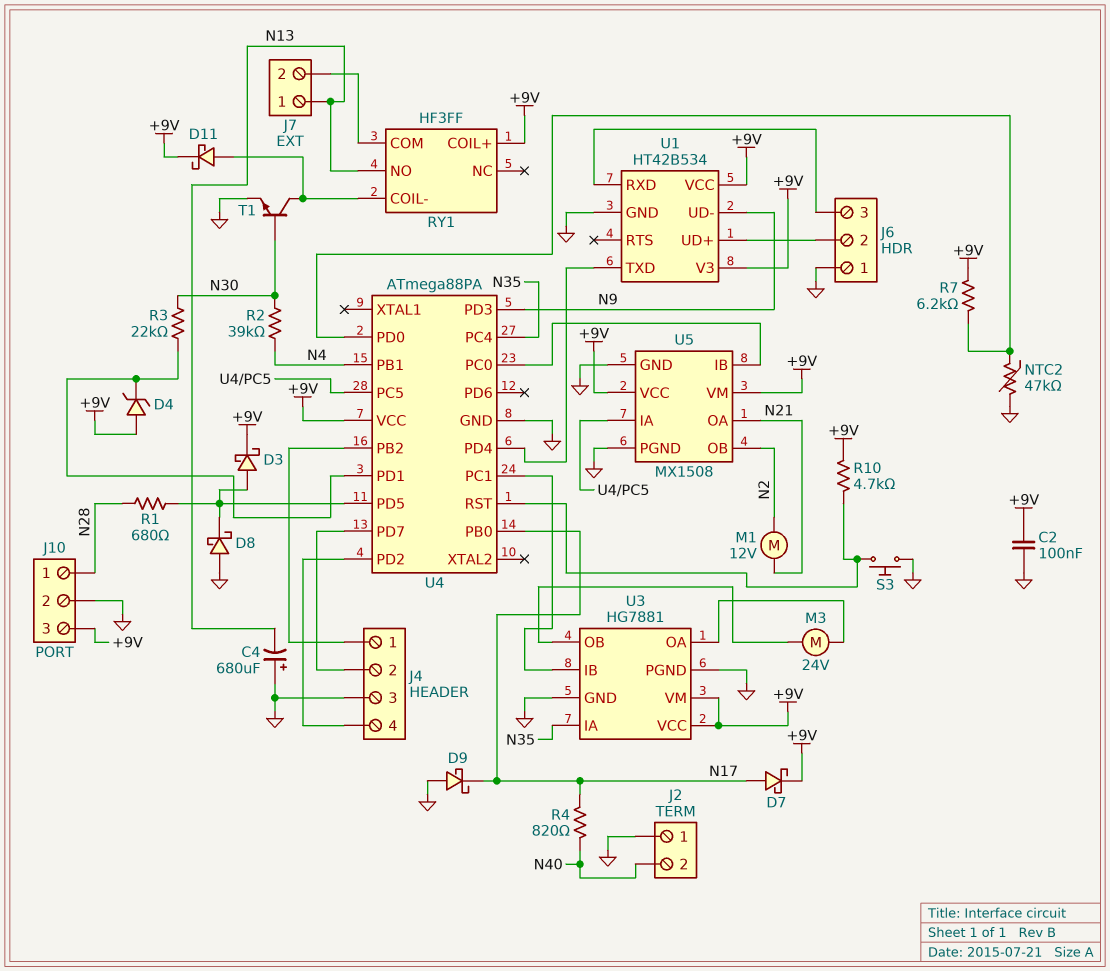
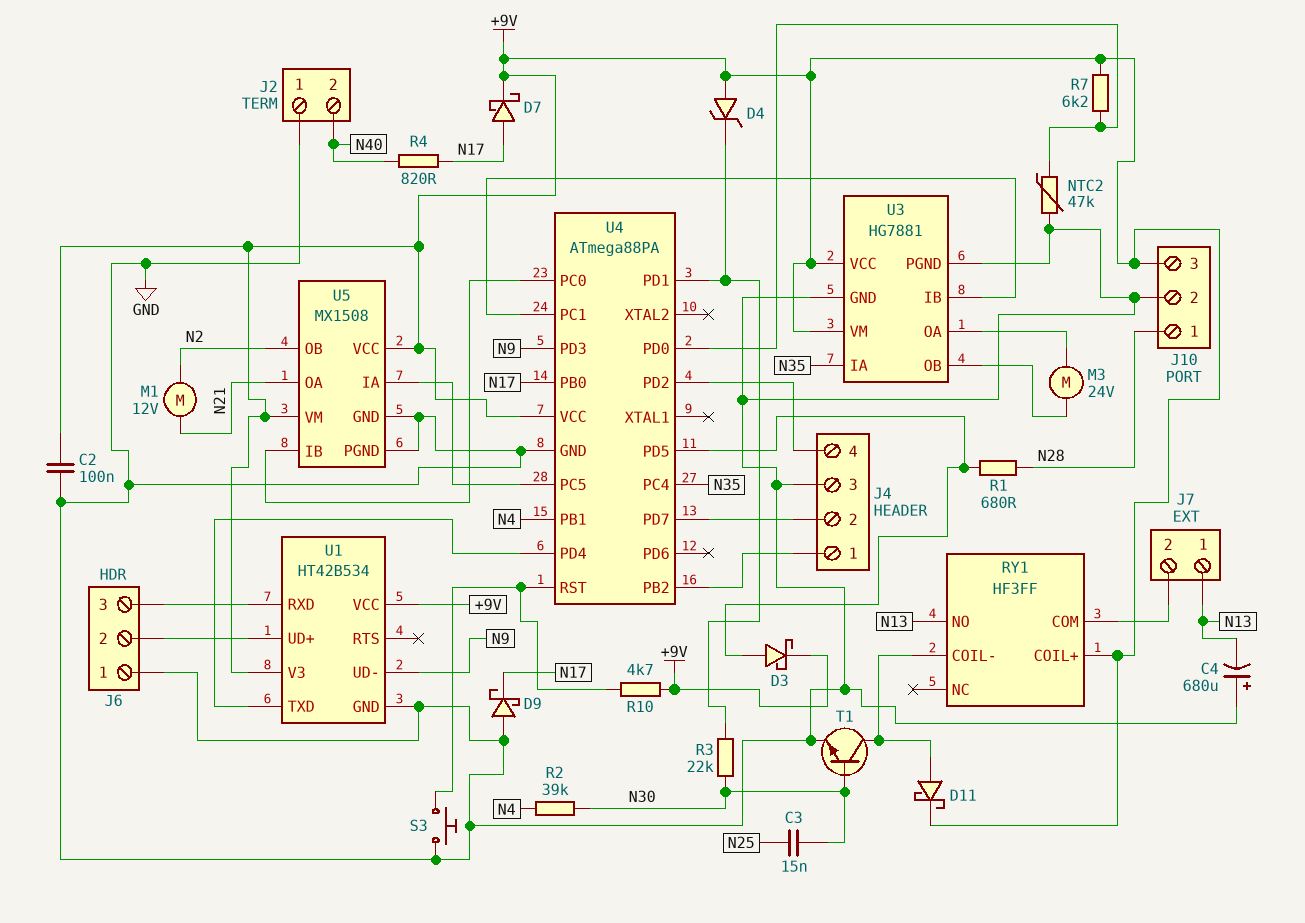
C3: none -> 15nF (N25, N30)
D8: schottky (A GND, K U4/PD5) -> none

